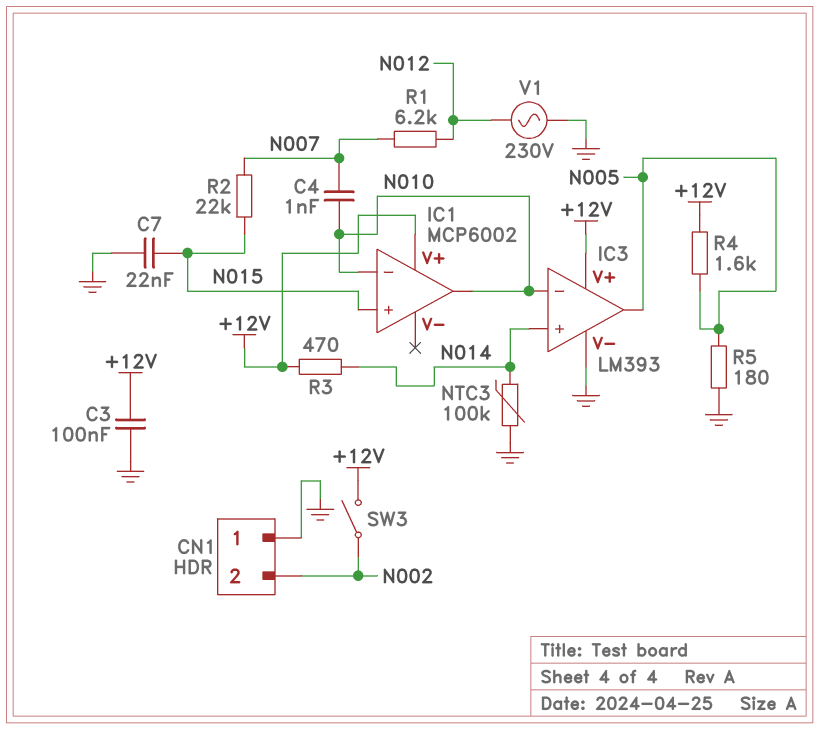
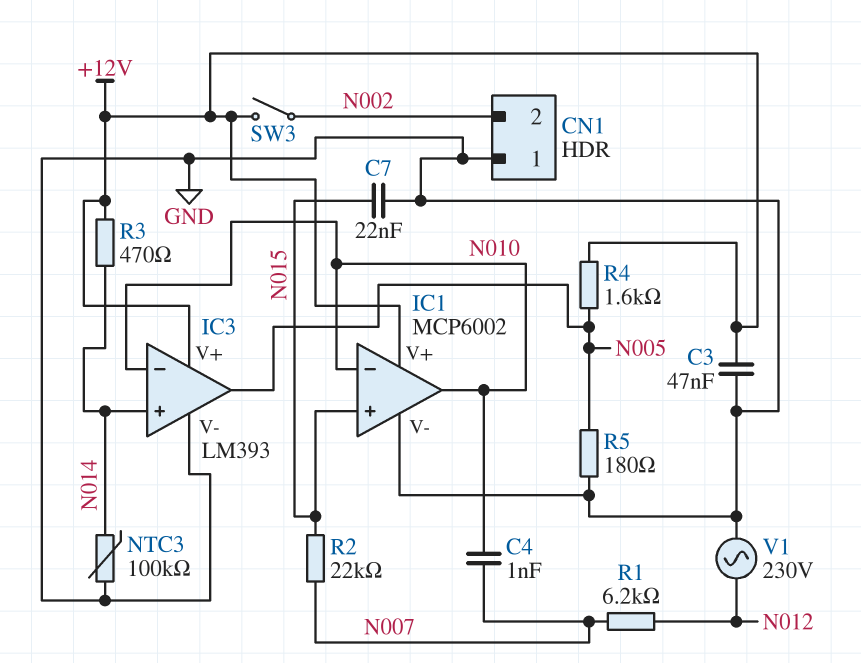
C3: 100nF (+12V, GND) -> 47nF (+12V, GND)
IC1 pin V-: none -> GND

